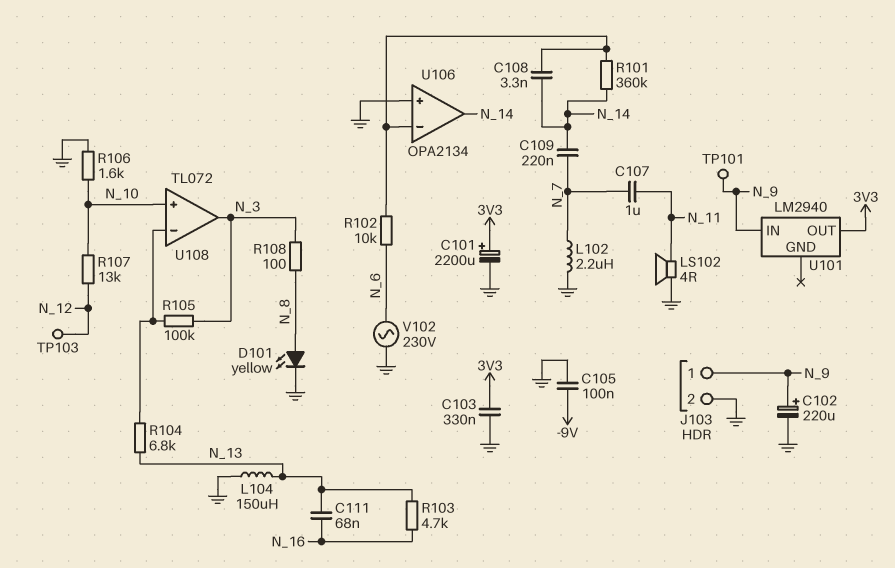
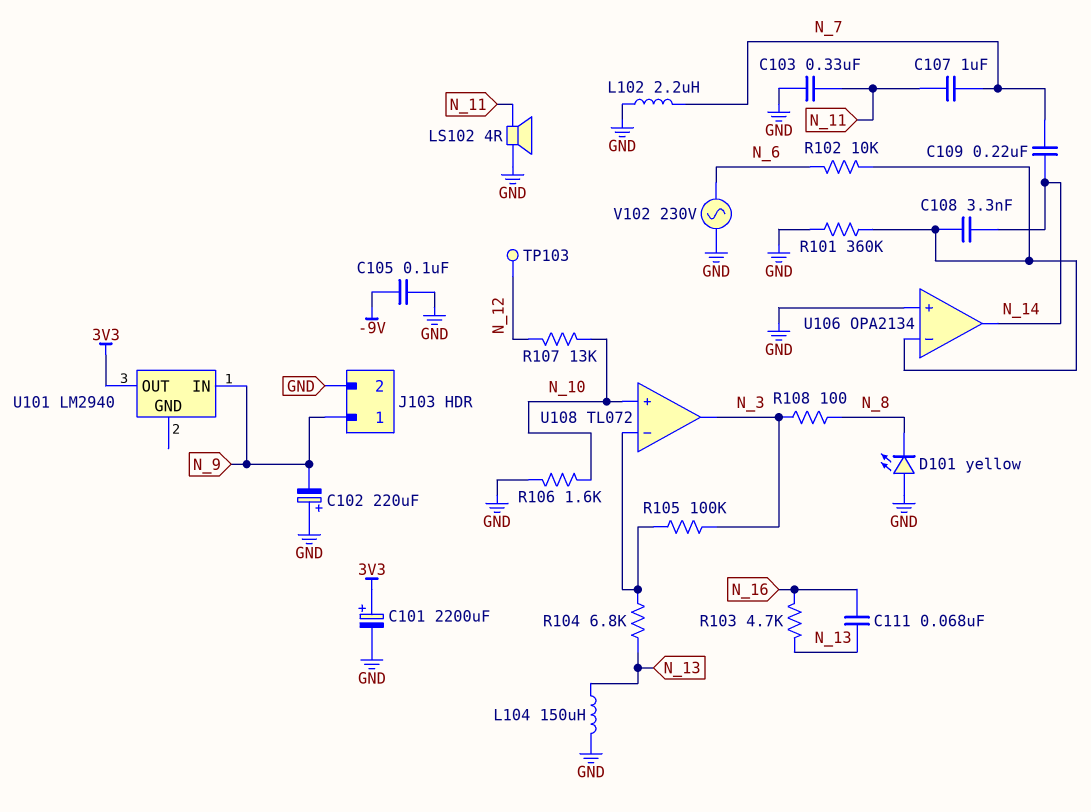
C102: 220uF (plus N_9, minus GND) -> 220uF (plus GND, minus N_9)
C103: 330nF (3V3, GND) -> 330nF (GND, N_11)
D101: LED yellow (A N_8, K GND) -> LED yellow (A GND, K N_8)
R101: 360k (N_14, U106/in-) -> 360k (GND, U106/in-)
TP101: test point (N_9) -> none

